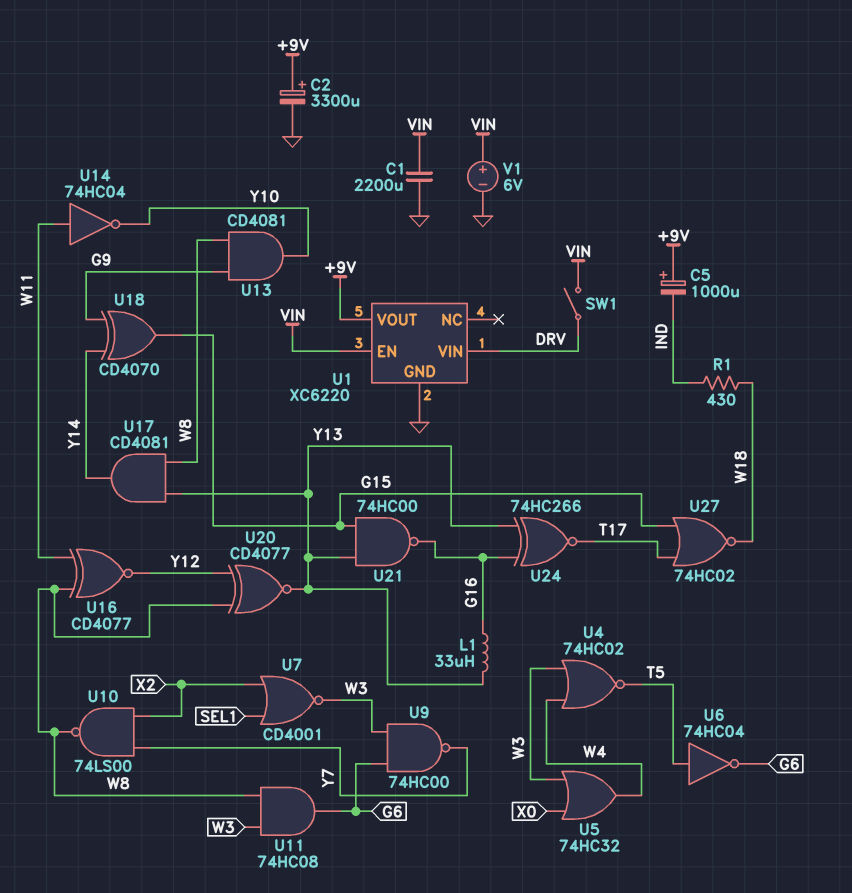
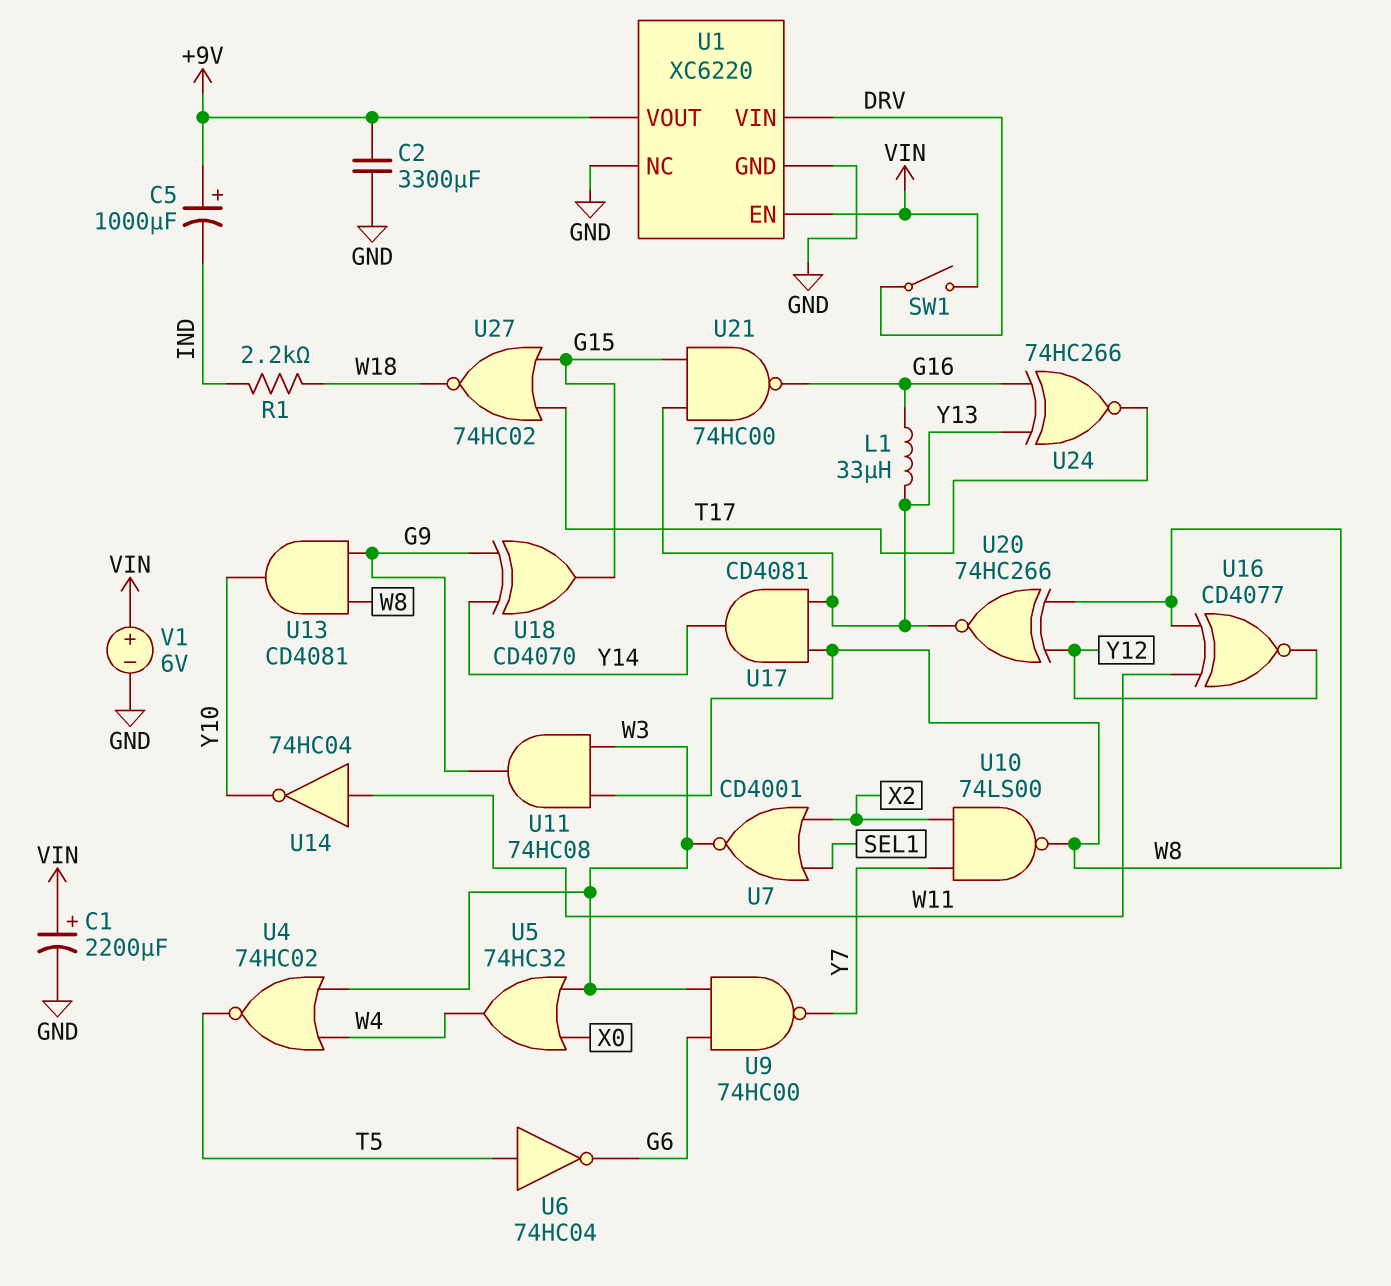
C1: 2200uF (GND, VIN) -> 2200uF (plus VIN, minus GND)
C2: 3300uF (plus +9V, minus GND) -> 3300uF (+9V, GND)
R1: 430 (IND, W18) -> 2.2k (IND, W18)
U1 pin NC: none -> GND
U11: AND 74HC08 (in W3, in W8, out G6) -> AND 74HC08 (in W3, in W8, out G9)
U20: XNOR CD4077 (in W8, in Y12, out Y13) -> XNOR 74HC266 (in W8, in Y12, out Y13)

